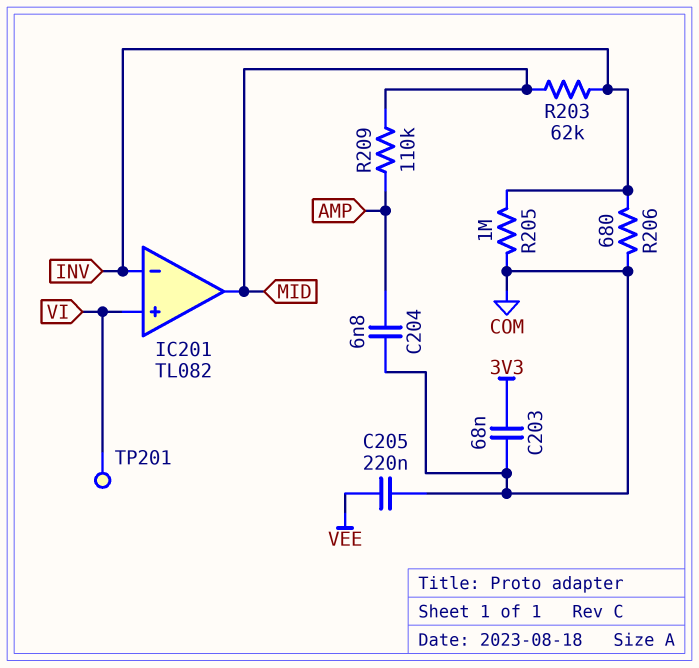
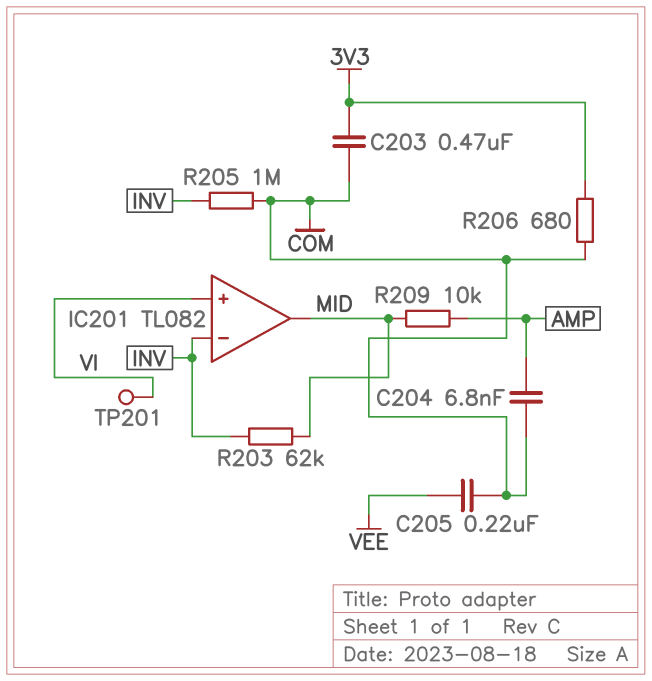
C203: 68nF (3V3, COM) -> 470nF (3V3, COM)
R206: 680 (COM, INV) -> 680 (3V3, COM)
R209: 110k (AMP, MID) -> 10k (AMP, MID)

